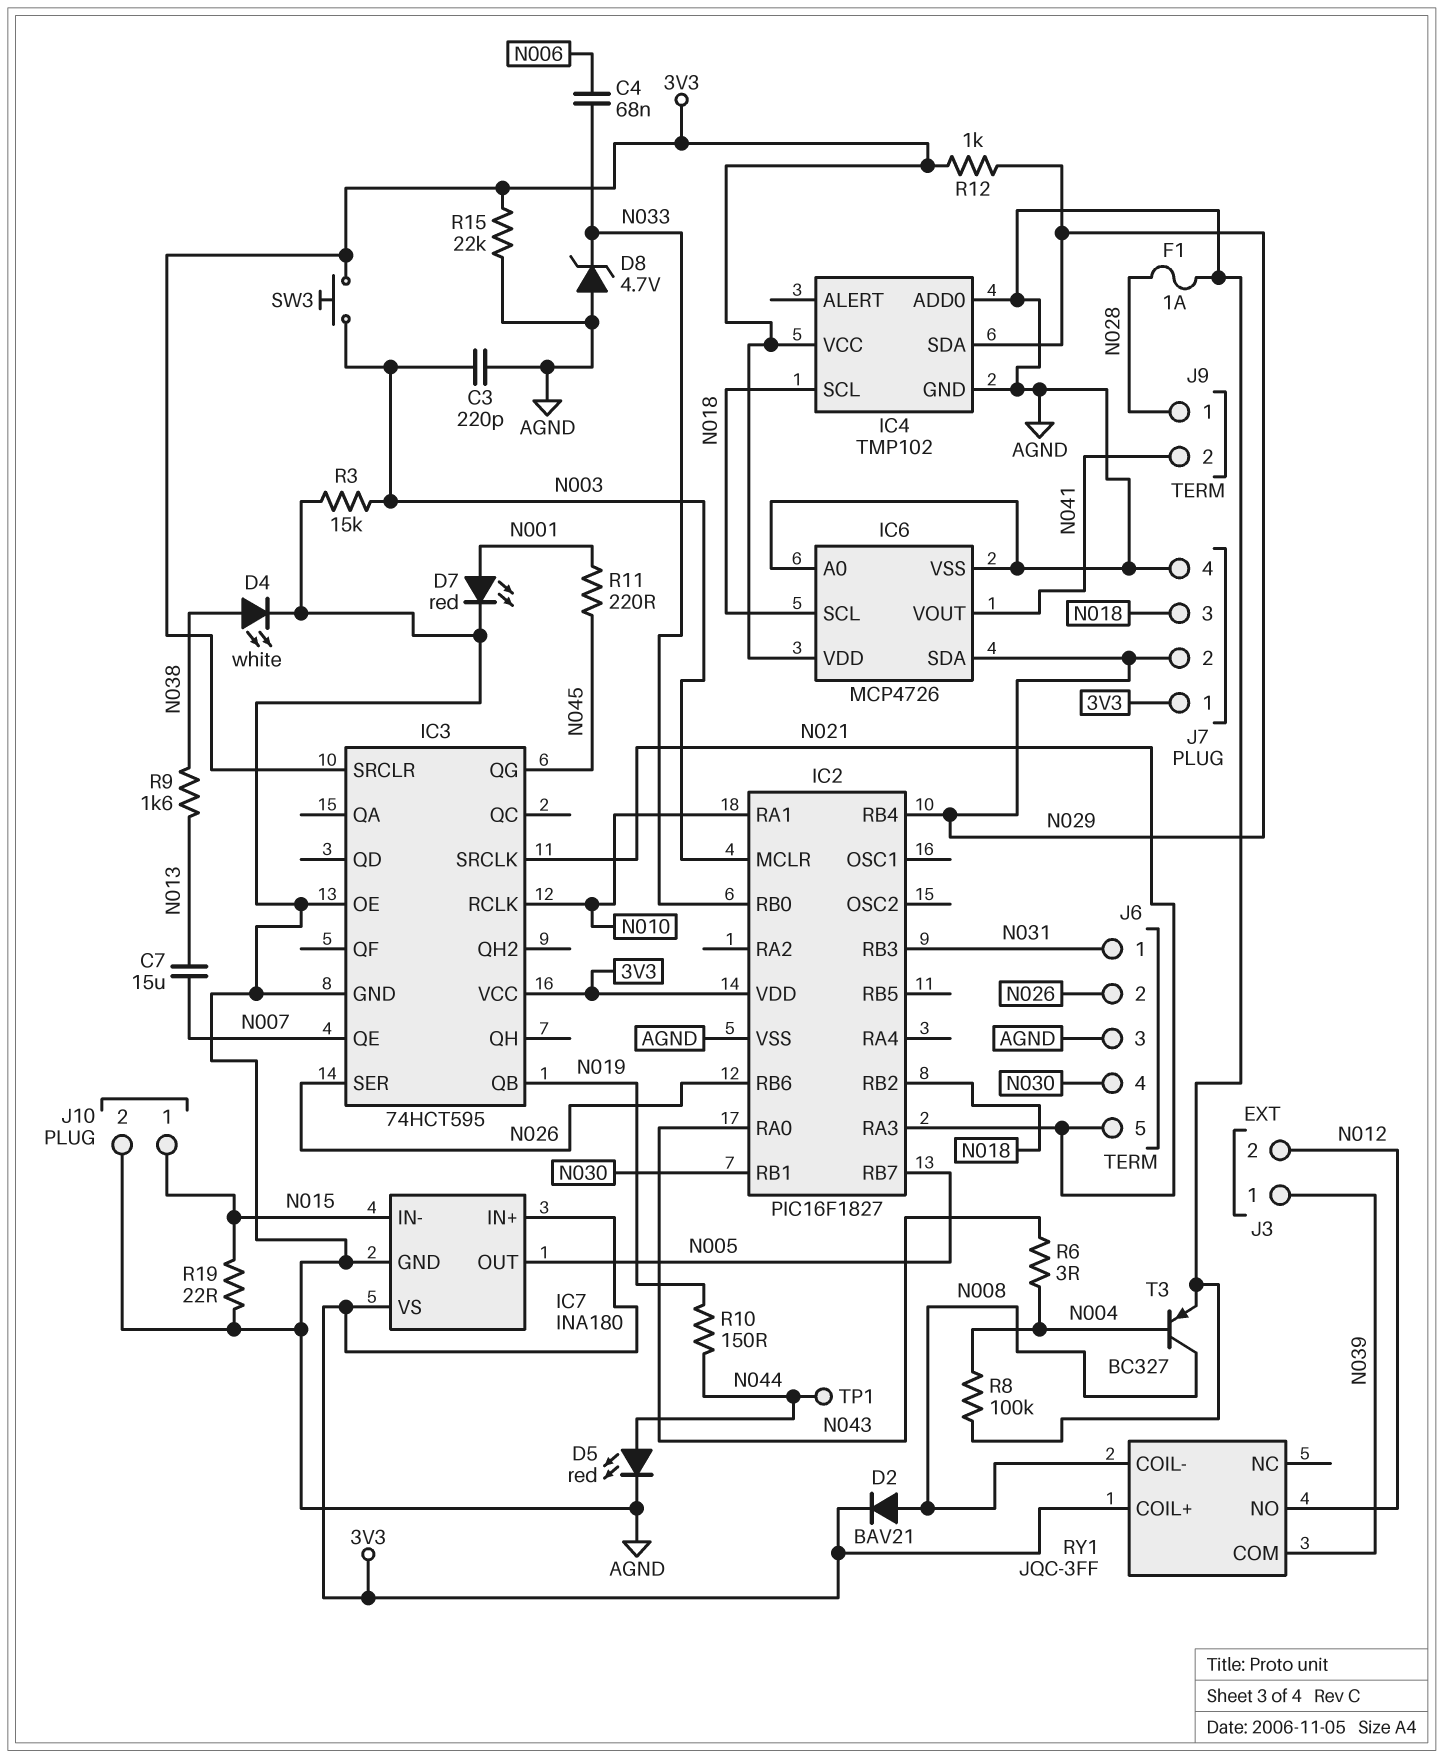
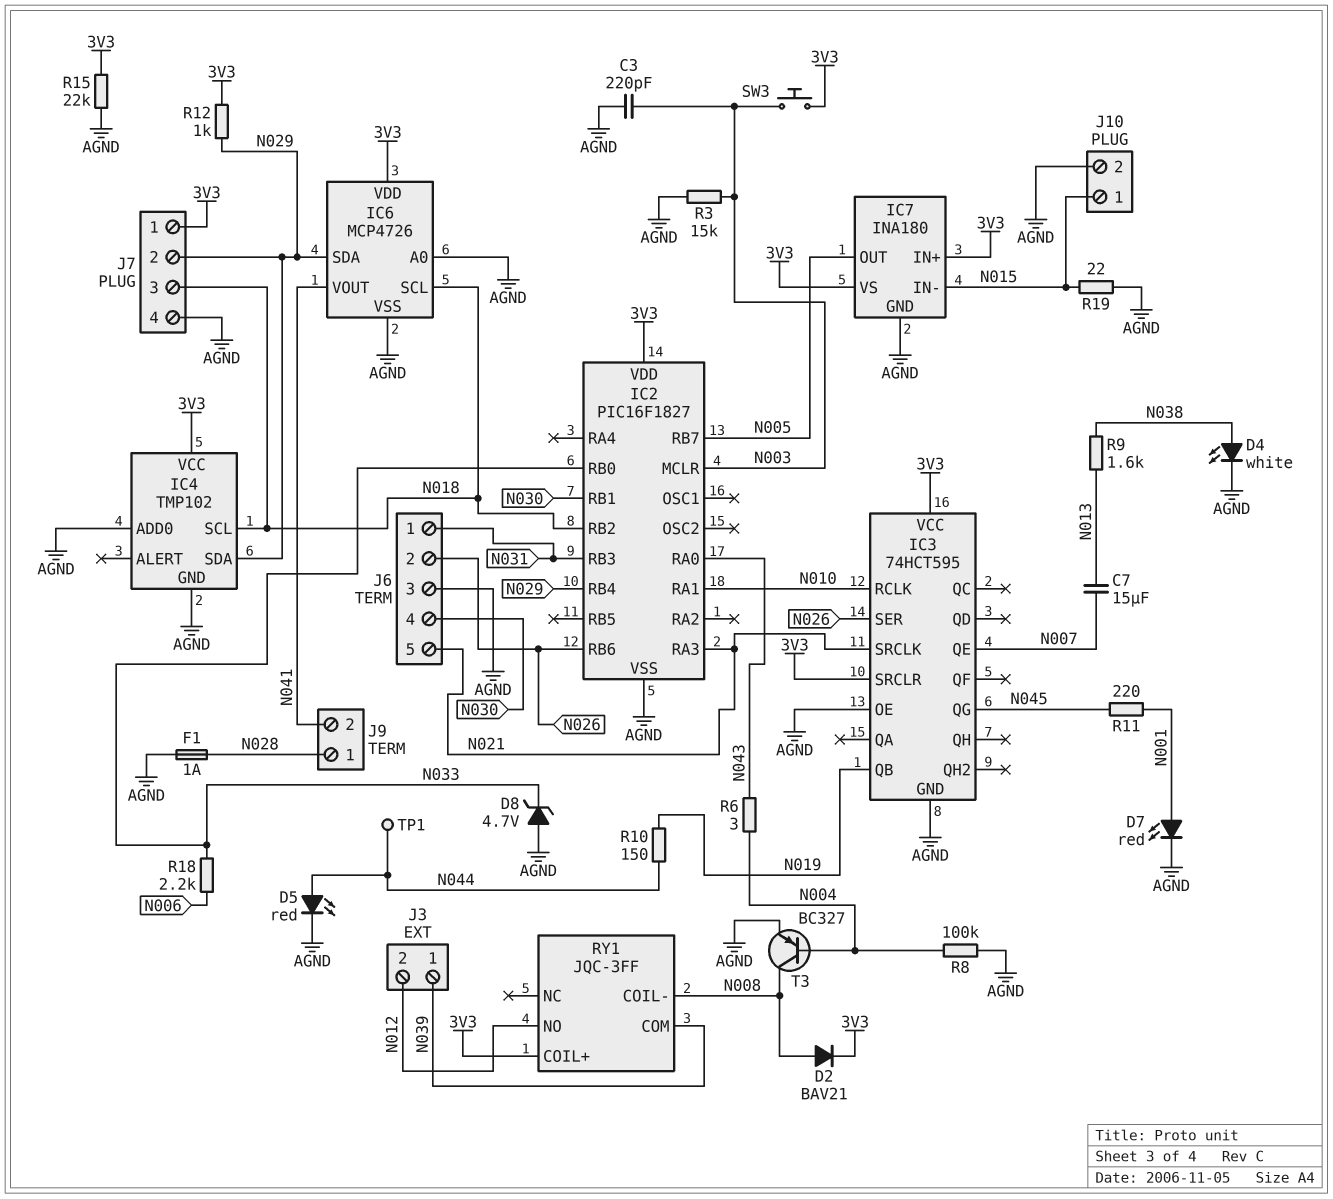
C4: 68nF (N006, N033) -> none
R18: none -> 2.2k (N006, N033)

